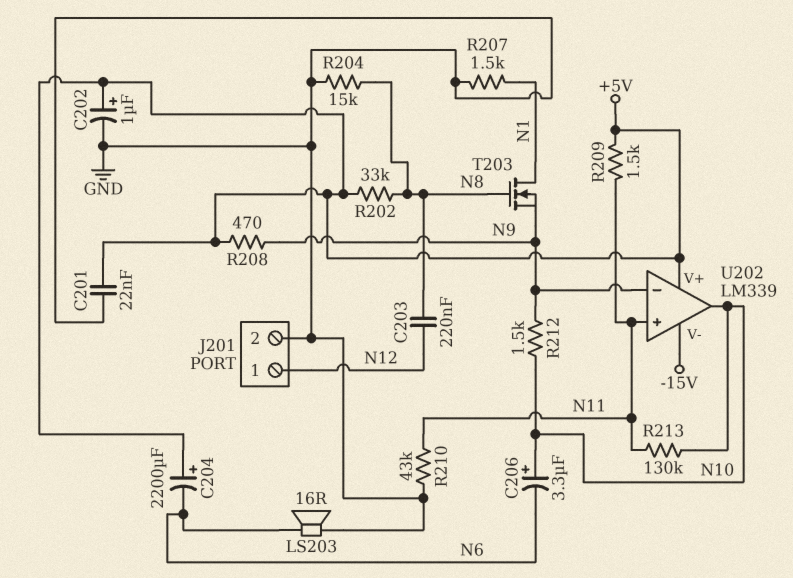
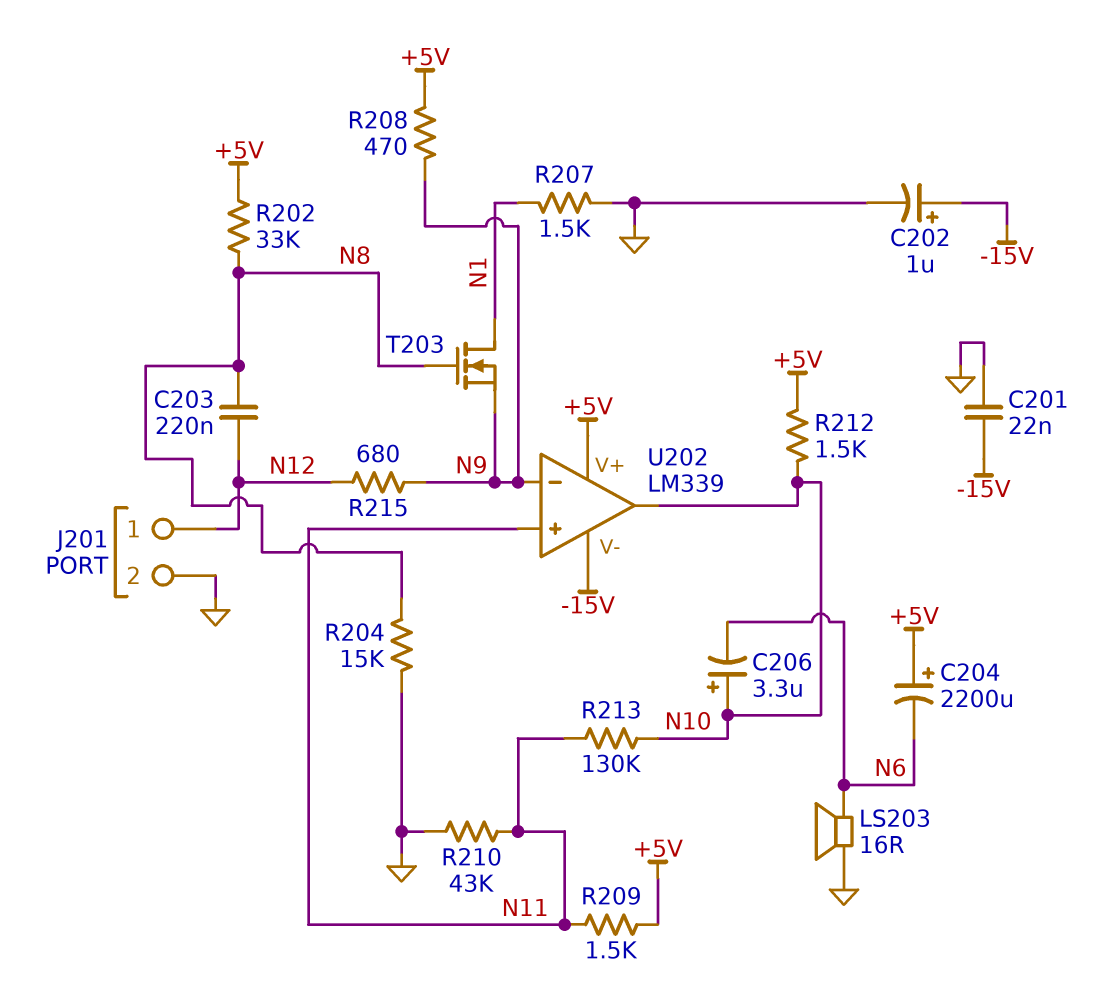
C201: 22nF (+5V, GND) -> 22nF (-15V, GND)
C202: 1uF (plus +5V, minus GND) -> 1uF (plus -15V, minus GND)
R212: 1.5k (N9, N10) -> 1.5k (+5V, N10)
R215: none -> 680 (N9, N12)

